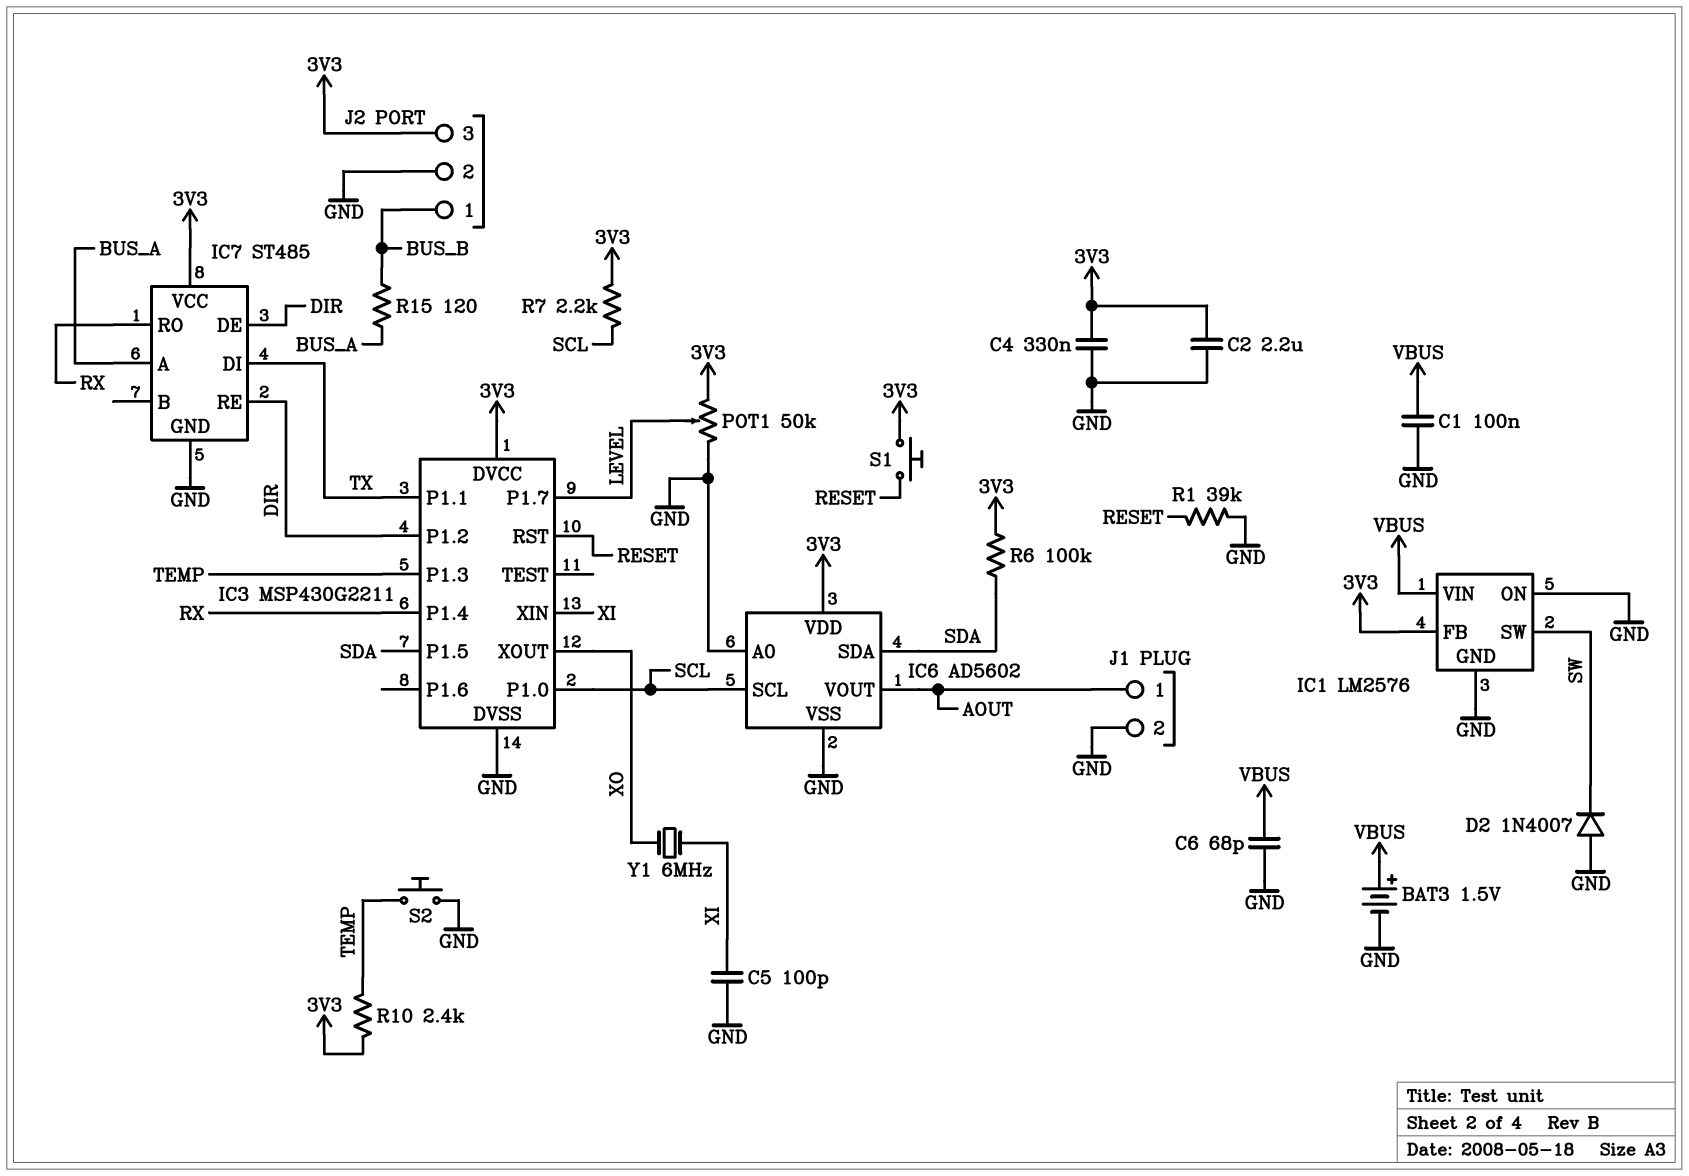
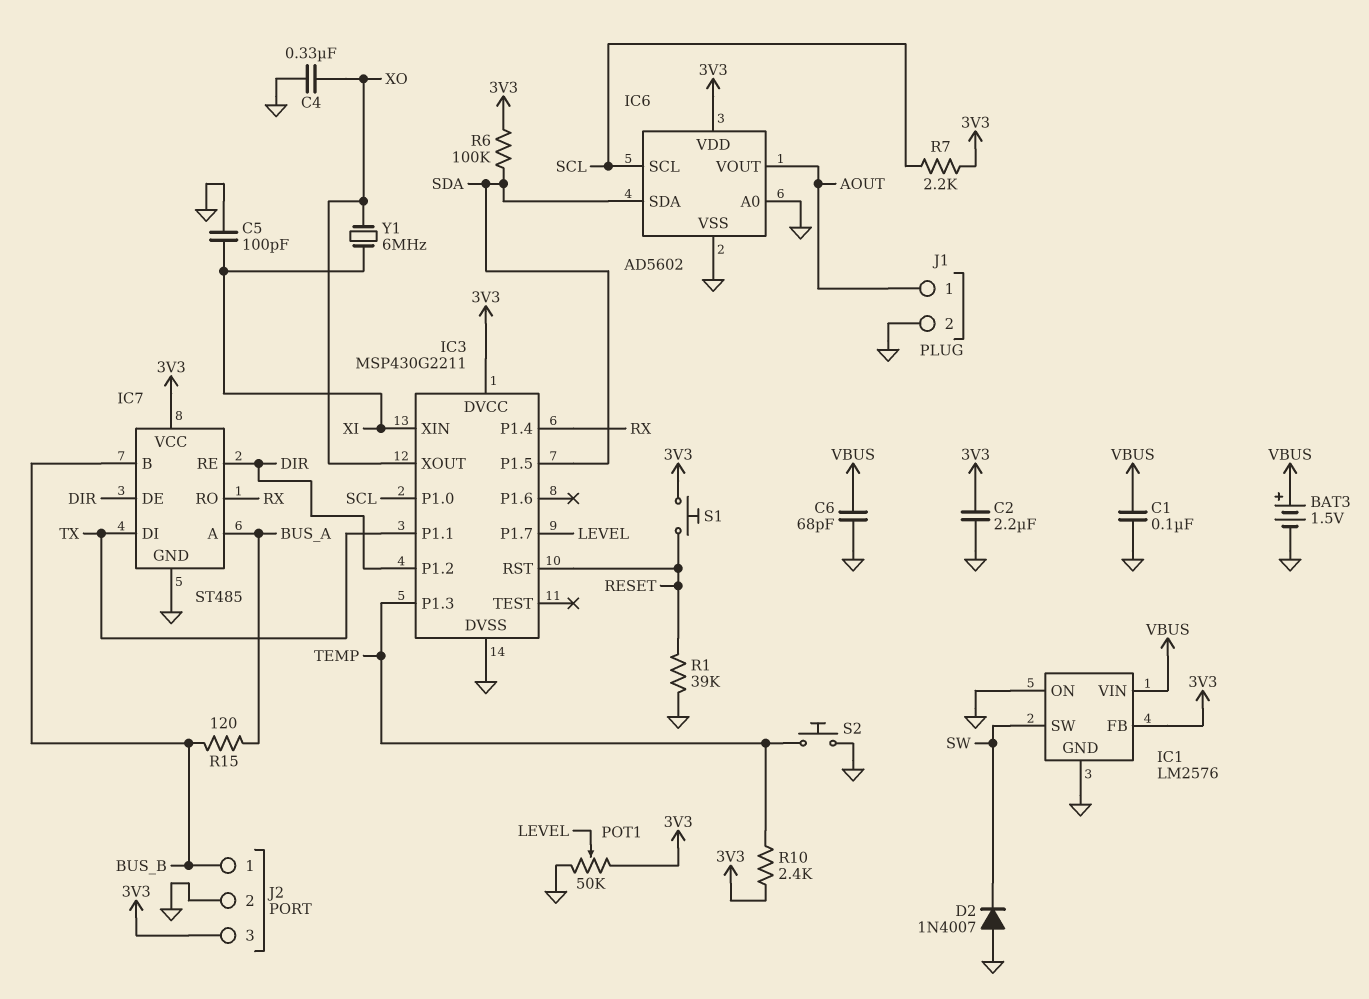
C4: 330nF (3V3, GND) -> 330nF (GND, XO)
IC7 pin B: none -> BUS_B

